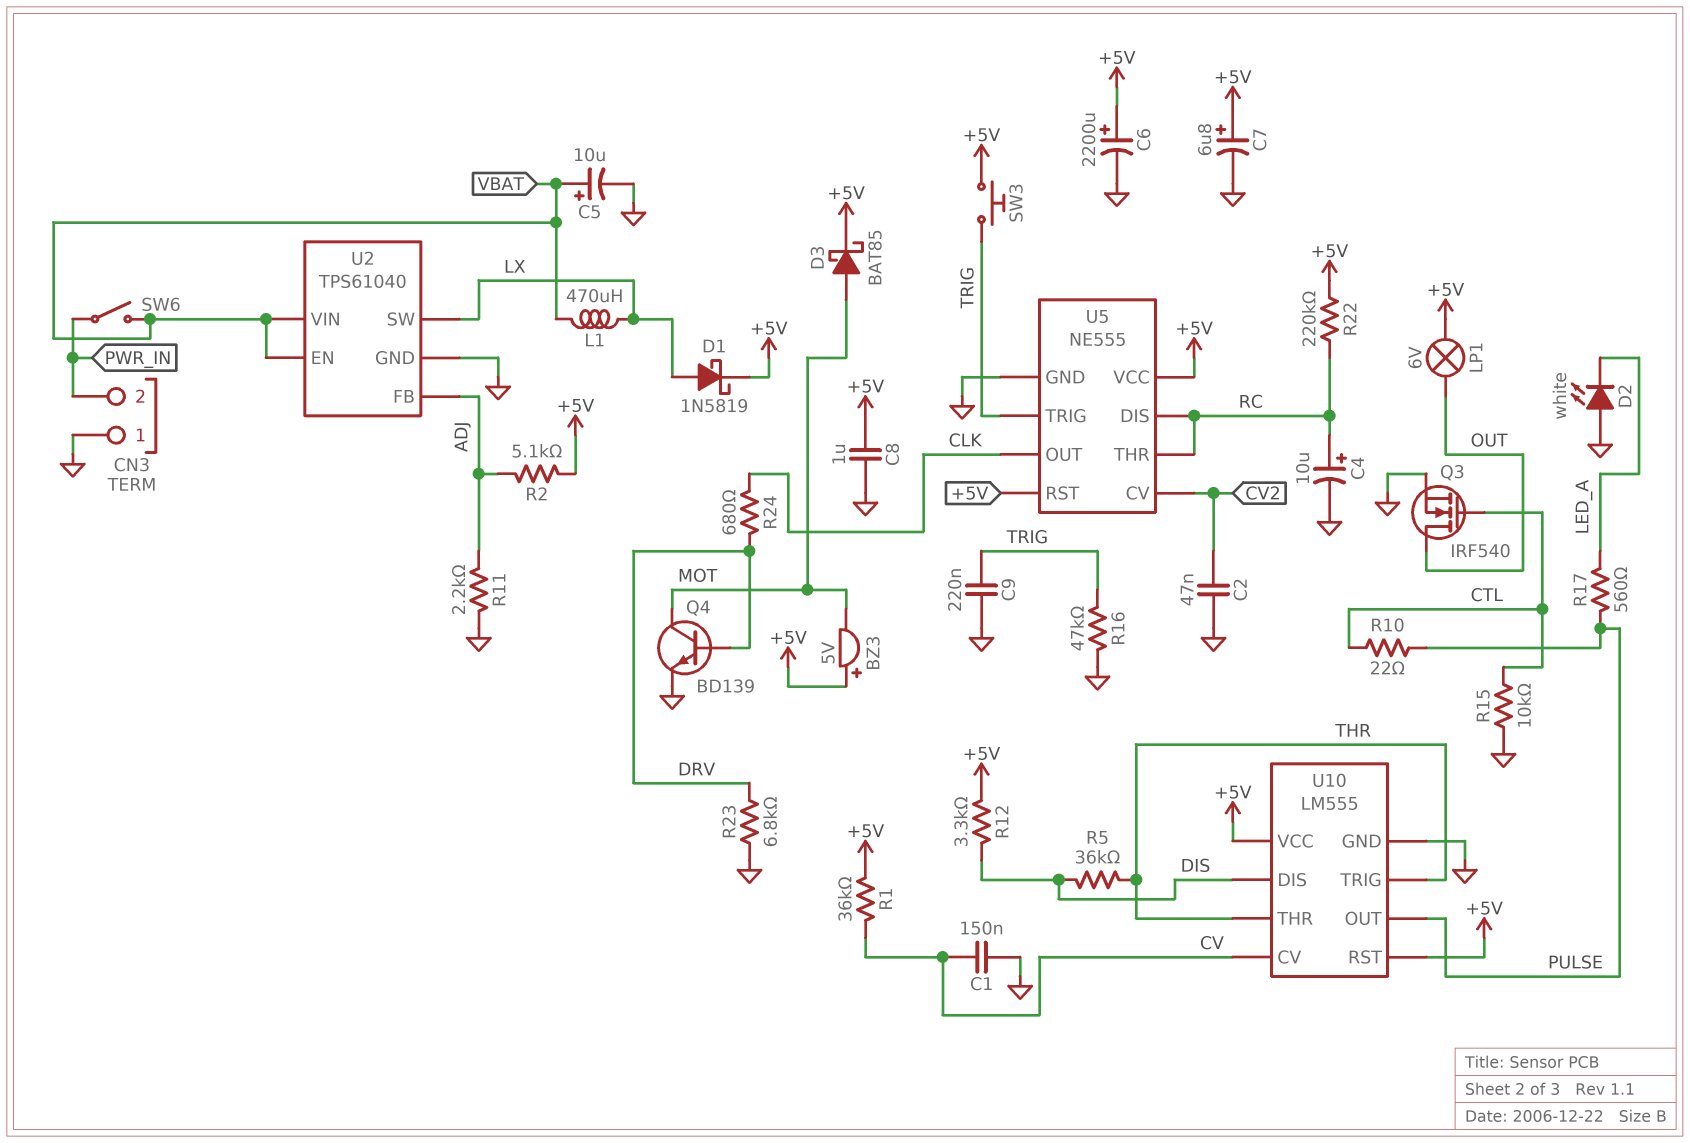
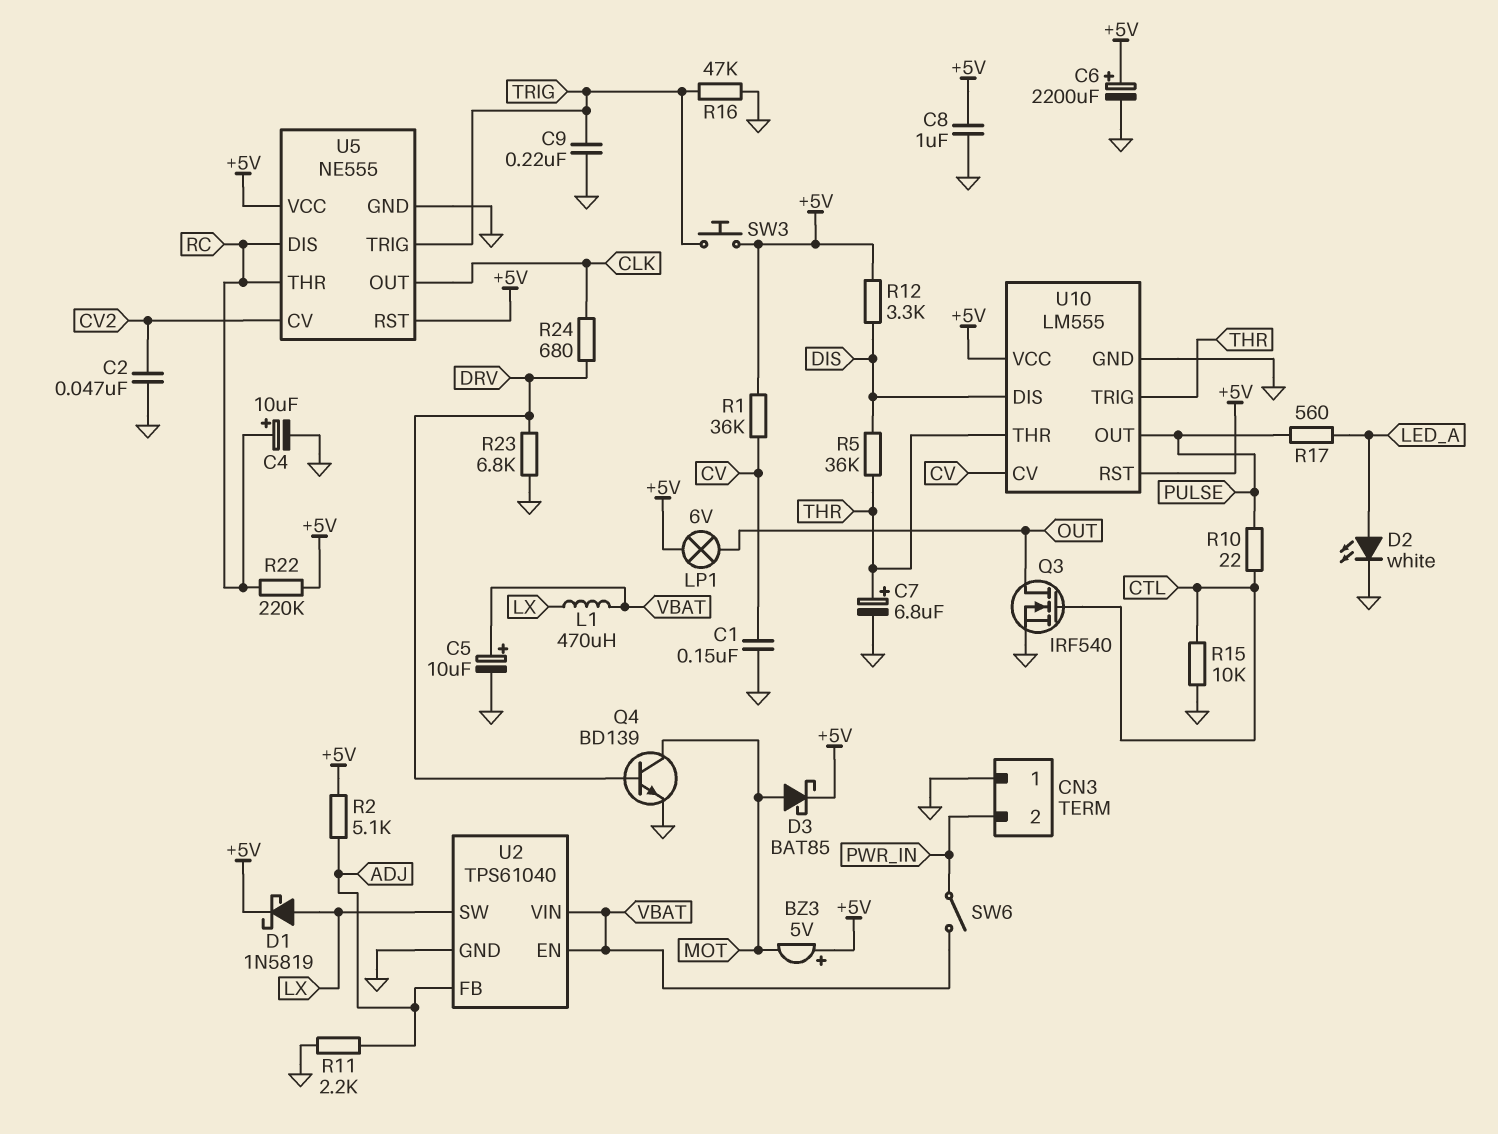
C7: 6.8uF (plus +5V, minus GND) -> 6.8uF (plus THR, minus GND)
D2: LED white (A GND, K LED_A) -> LED white (A LED_A, K GND)

